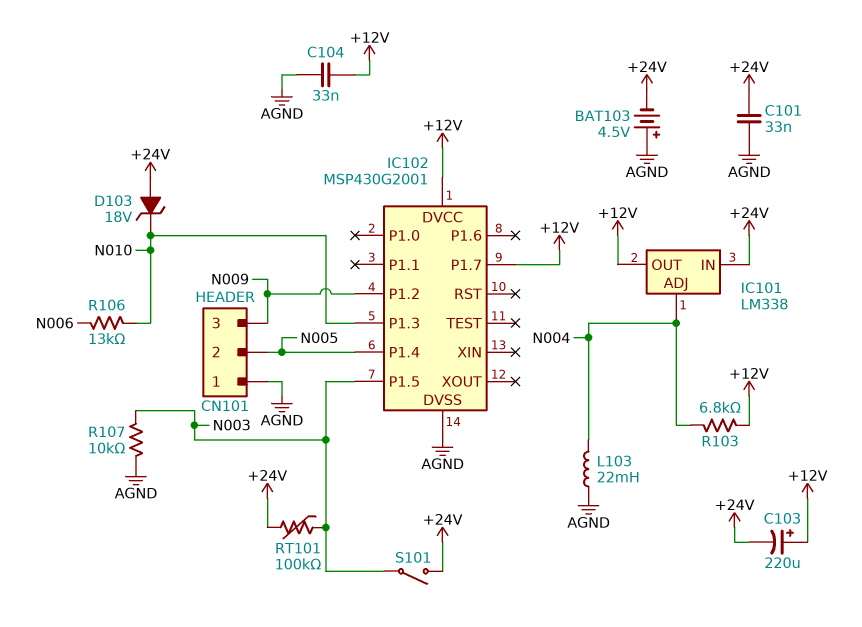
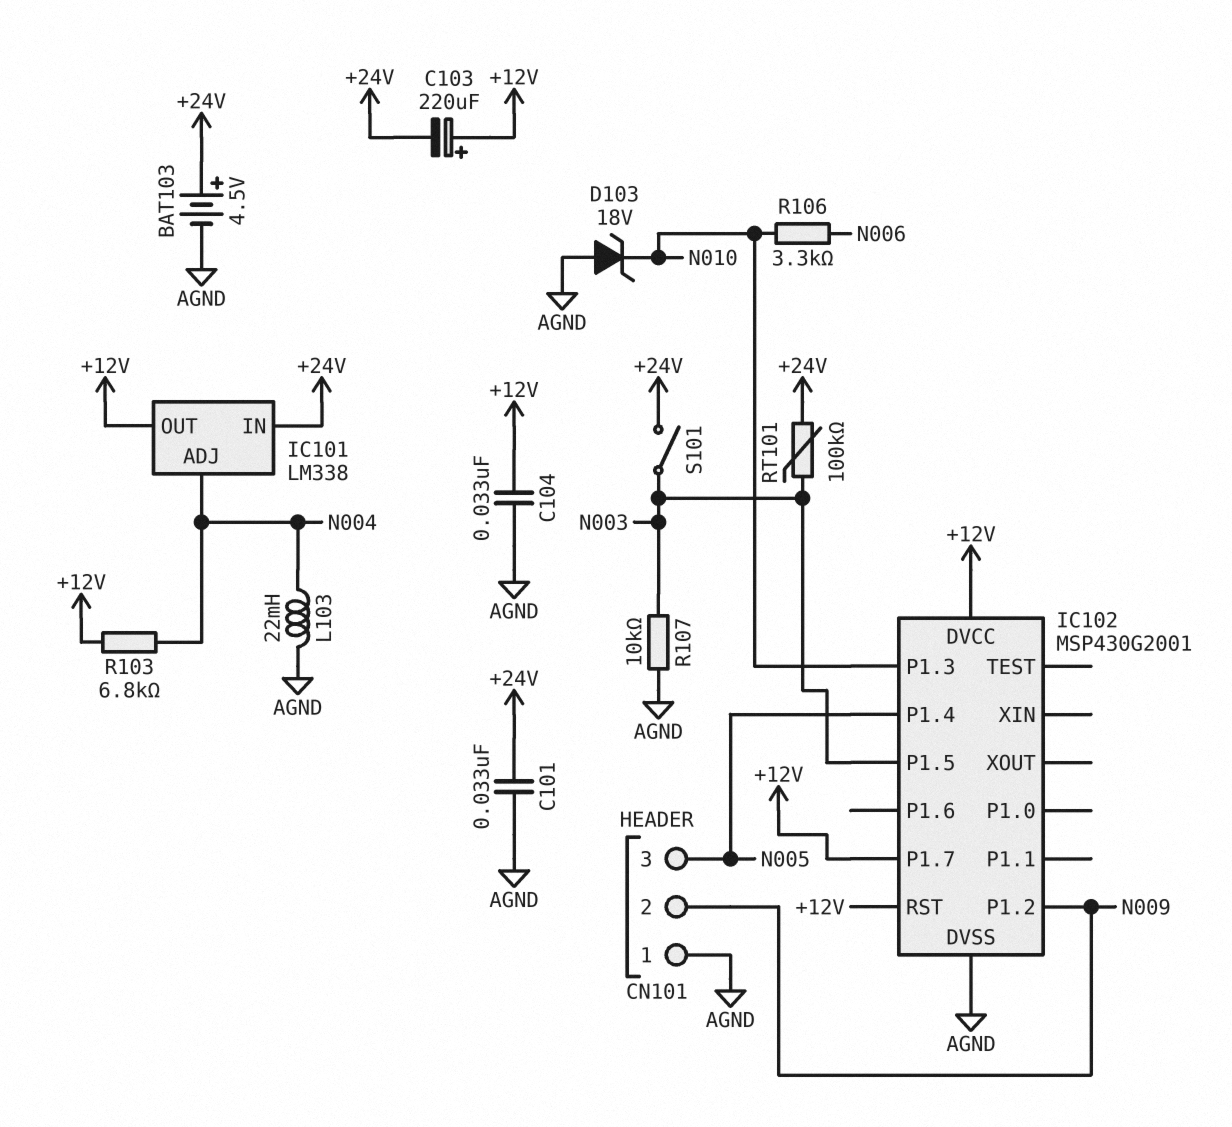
BAT103: 4.5V (plus AGND, minus +24V) -> 4.5V (plus +24V, minus AGND)
CN101 pin 2: N005 -> N009
CN101 pin 3: N009 -> N005
D103: zener 18V (A +24V, K N010) -> zener 18V (A AGND, K N010)
IC102 pin RST: none -> +12V
R106: 13k (N006, N010) -> 3.3k (N006, N010)

